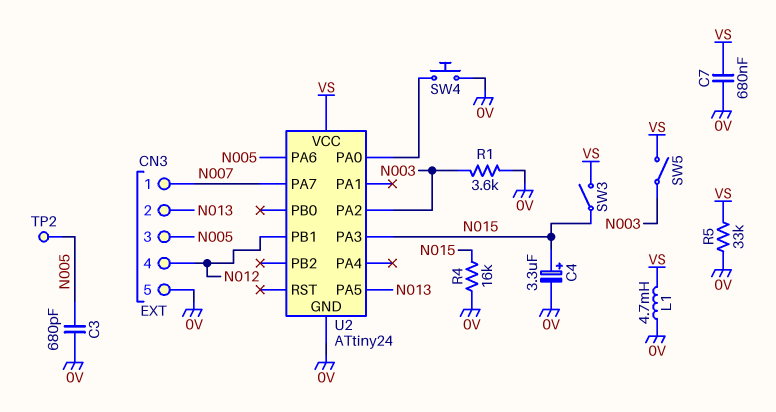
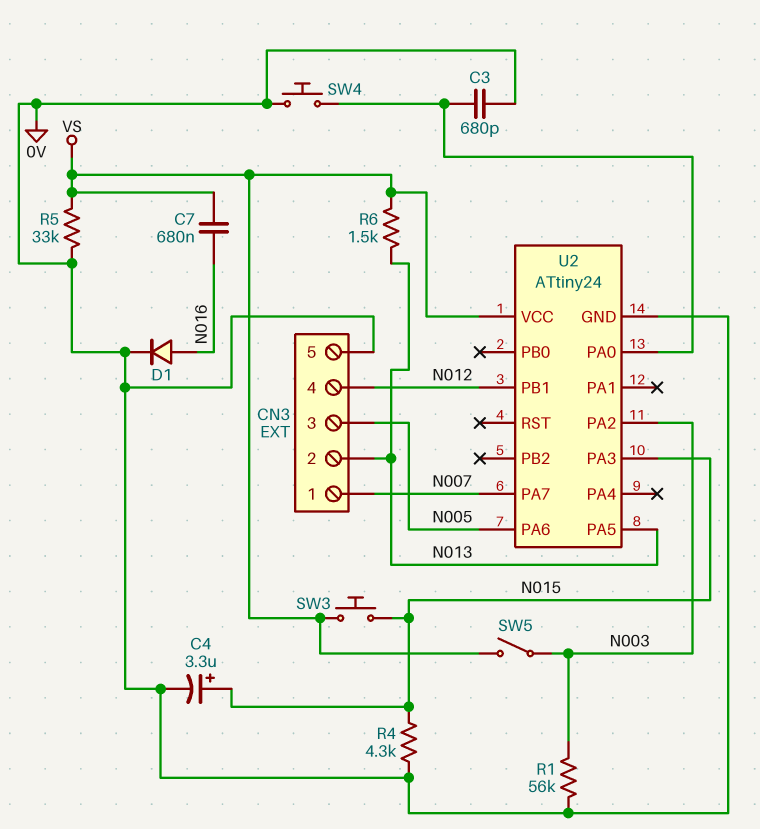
C3: 680pF (0V, N005) -> 680pF (0V, U2/PA0)
C7: 680nF (0V, VS) -> 680nF (N016, VS)
D1: none -> diode (A N016, K 0V)
L1: 4.7mH (0V, VS) -> none
R1: 3.6k (0V, N003) -> 56k (0V, N003)
R4: 16k (0V, N015) -> 4.3k (0V, N015)
R6: none -> 1.5k (N013, VS)
SW3: switch (N015, VS) -> button (N015, VS)
TP2: test point (N005) -> none

